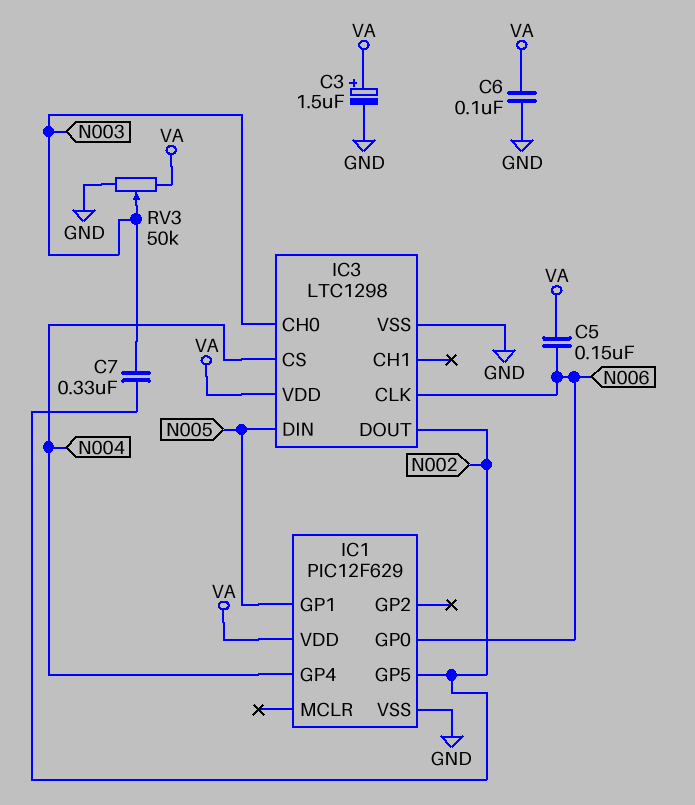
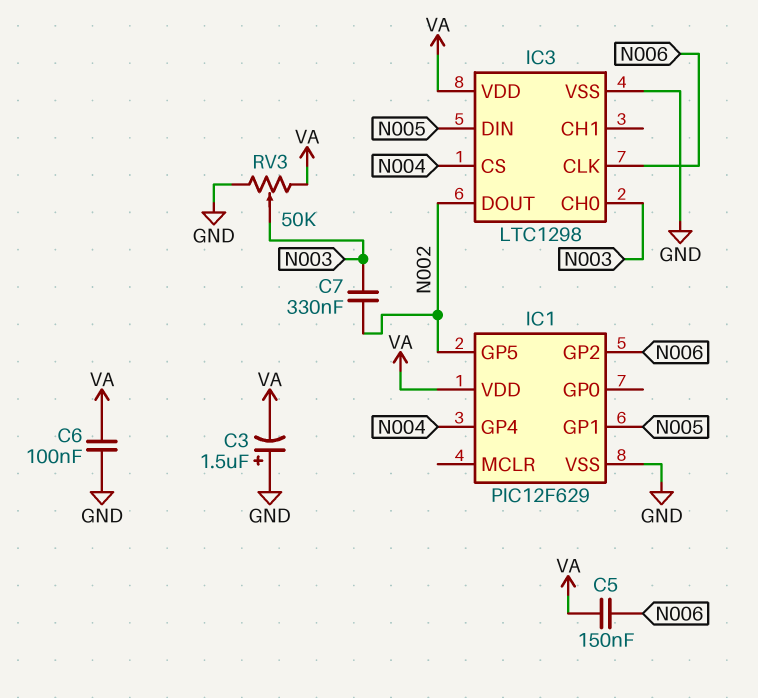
C3: 1.5uF (plus VA, minus GND) -> 1.5uF (plus GND, minus VA)
IC1 pin GP0: N006 -> none
IC1 pin GP2: none -> N006

